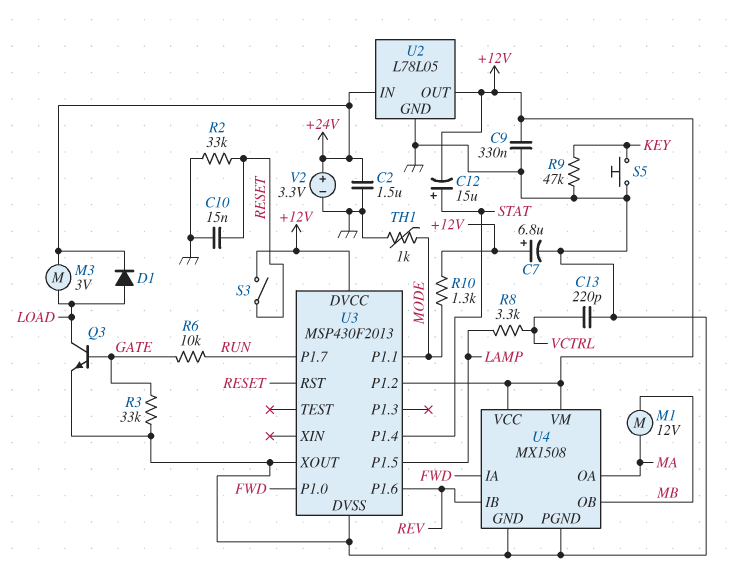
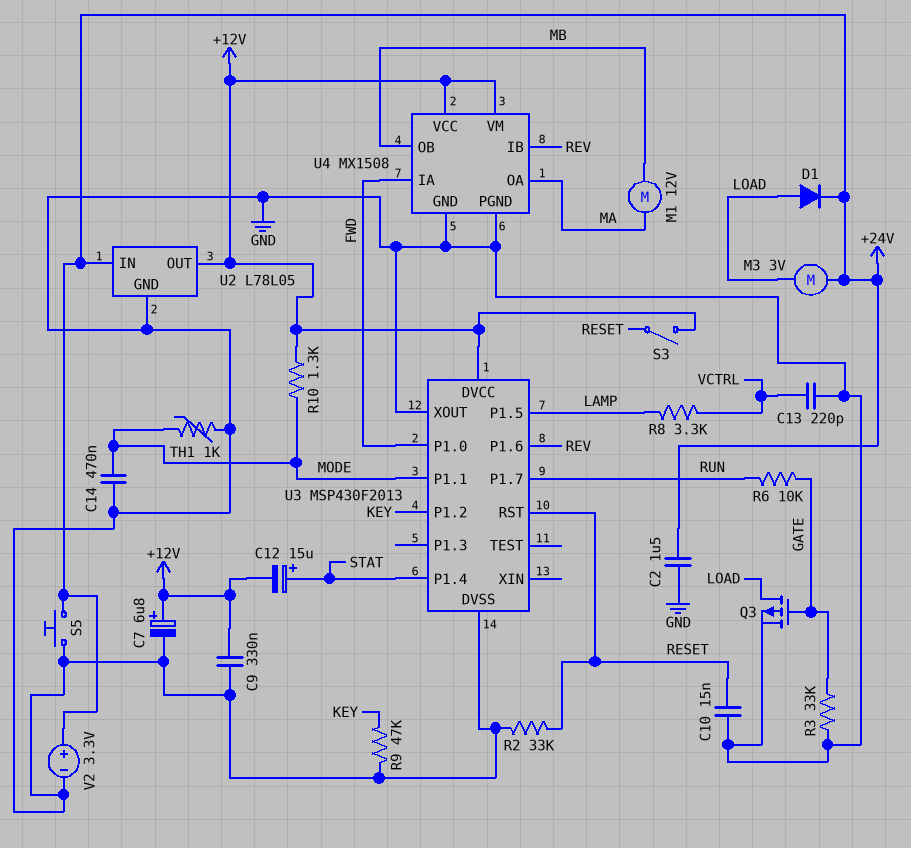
C14: none -> 470nF (GND, MODE)
Q3: NPN (B GATE, C LOAD, E GND) -> PMOS (G GATE, D LOAD, S GND)
S5: button (GND, KEY) -> button (+24V, GND)
U3 pin P1.2: +12V -> KEY

